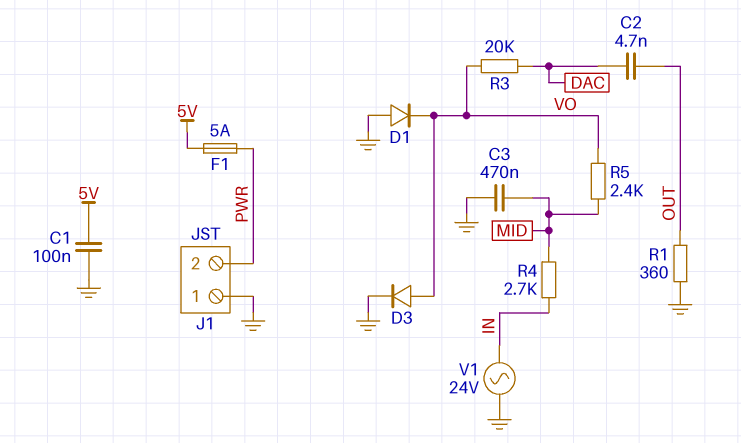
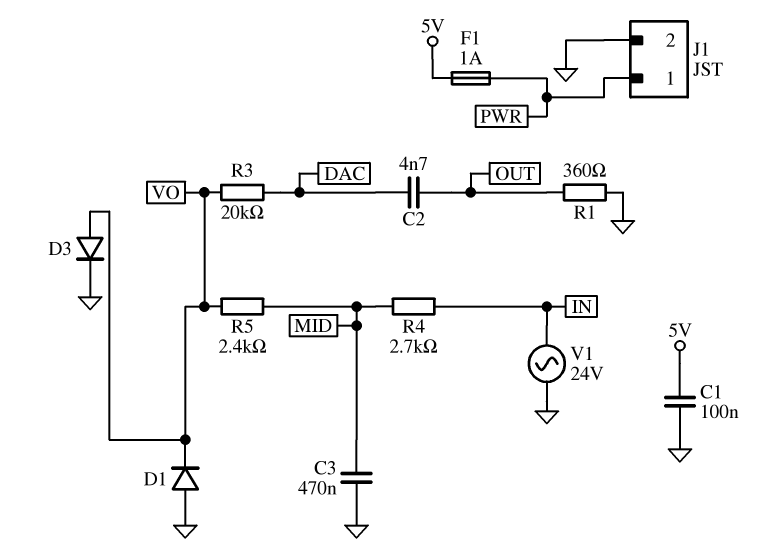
F1: 5A (5V, PWR) -> 1A (5V, PWR)
J1 pin 1: GND -> PWR
J1 pin 2: PWR -> GND

